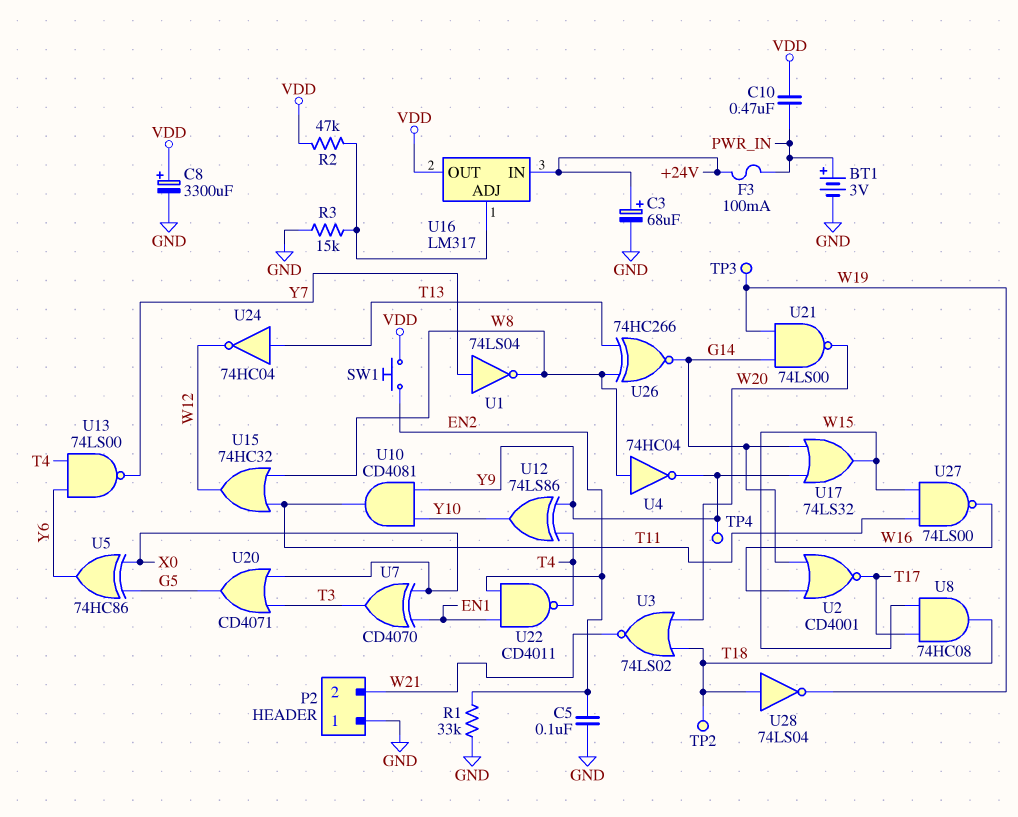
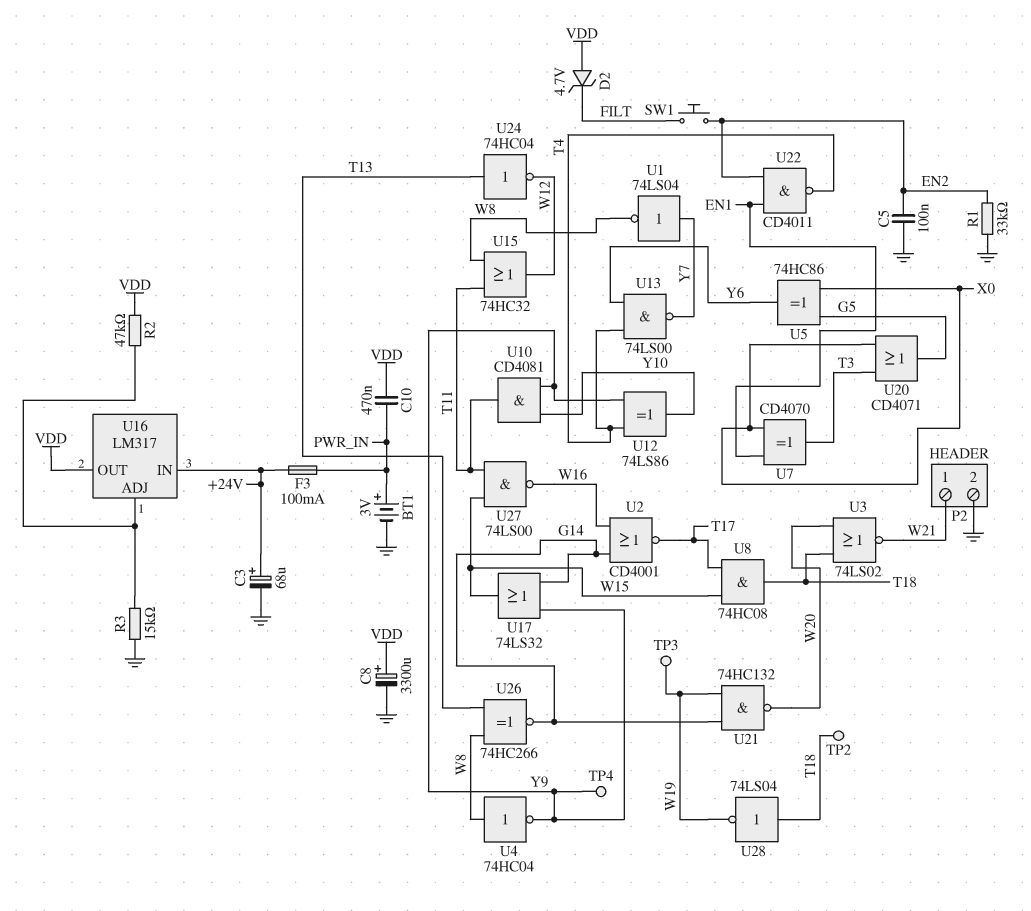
D2: none -> zener 4.7V (A VDD, K FILT)
P2 pin 1: GND -> W21
P2 pin 2: W21 -> GND
SW1: button (EN2, VDD) -> button (EN2, FILT)
U21: NAND 74LS00 (in G14, in W19, out W20) -> NAND 74HC132 (in G14, in W19, out W20)

